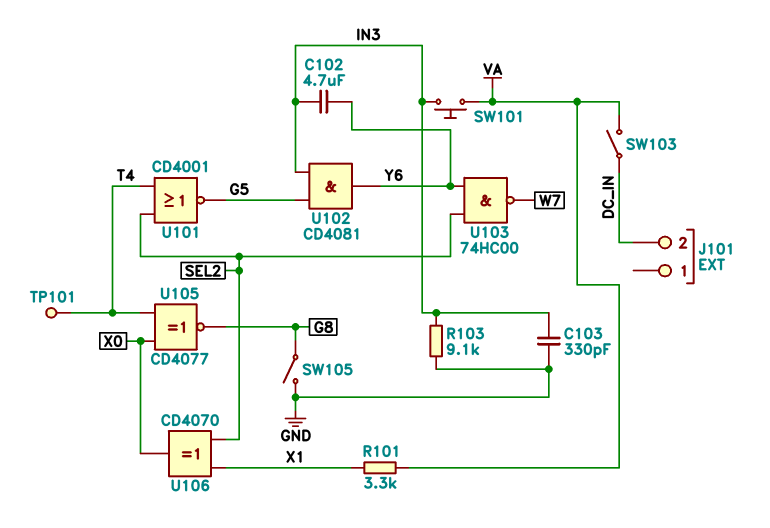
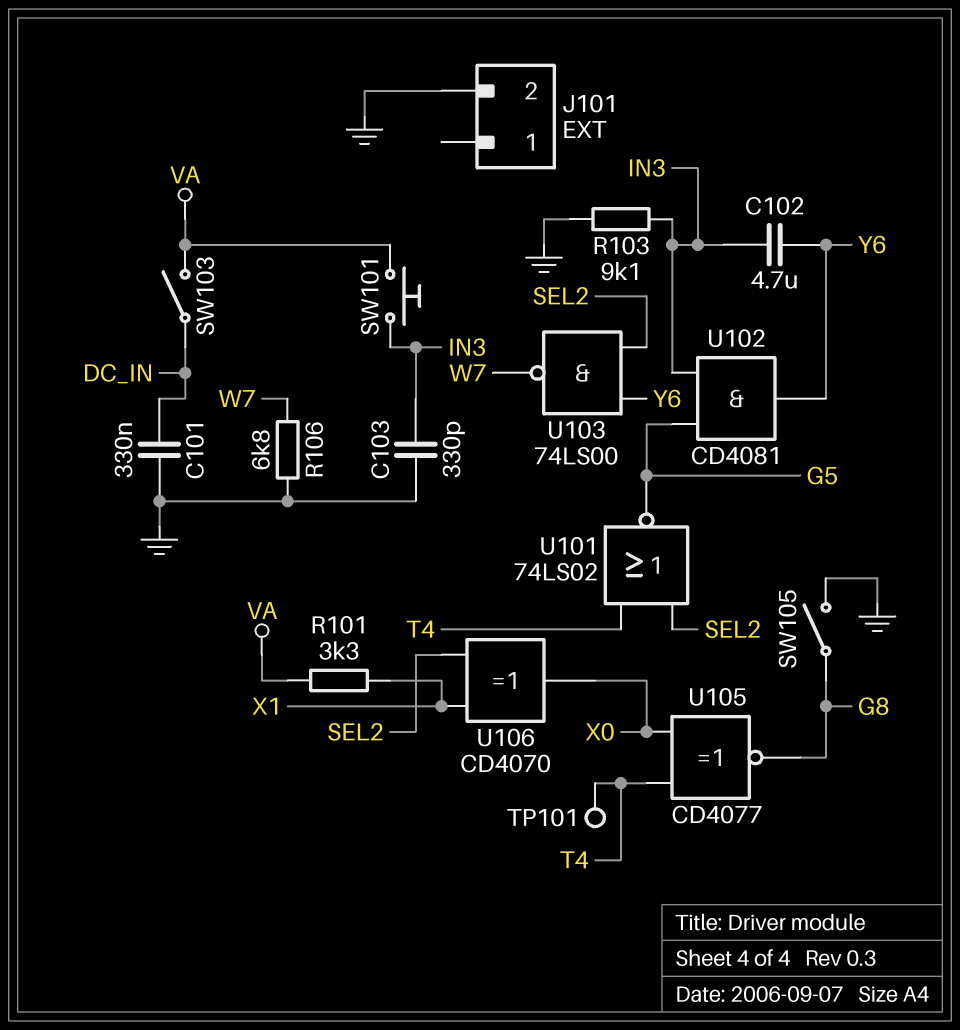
C101: none -> 330nF (DC_IN, GND)
J101 pin 2: DC_IN -> GND
R106: none -> 6.8k (GND, W7)
U101: NOR CD4001 (in SEL2, in T4, out G5) -> NOR 74LS02 (in SEL2, in T4, out G5)
U103: NAND 74HC00 (in SEL2, in Y6, out W7) -> NAND 74LS00 (in SEL2, in Y6, out W7)

